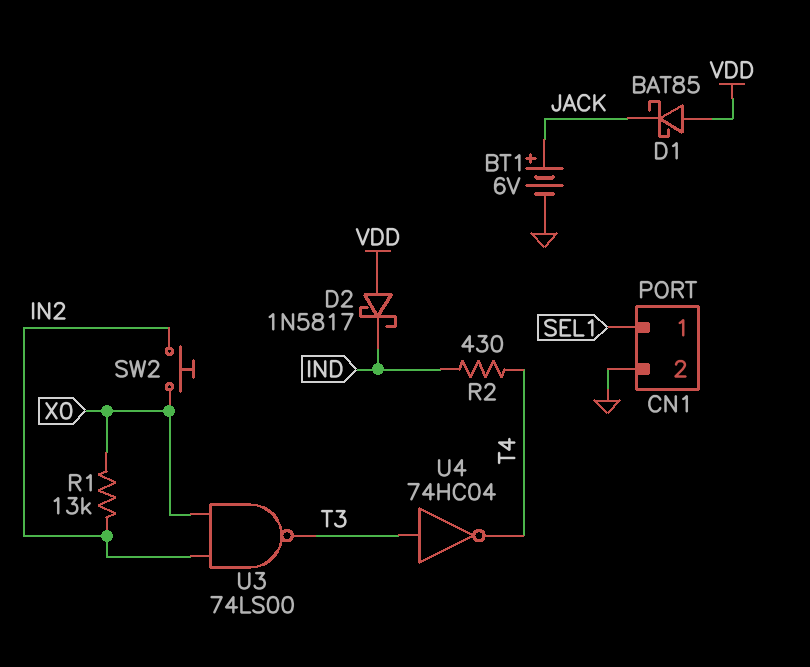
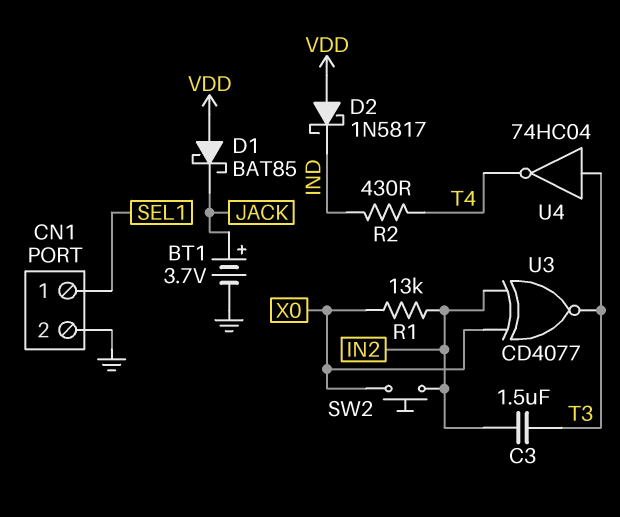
BT1: 6V (plus JACK, minus GND) -> 3.7V (plus JACK, minus GND)
C3: none -> 1.5uF (IN2, T3)
U3: NAND 74LS00 (in IN2, in X0, out T3) -> XNOR CD4077 (in IN2, in X0, out T3)

